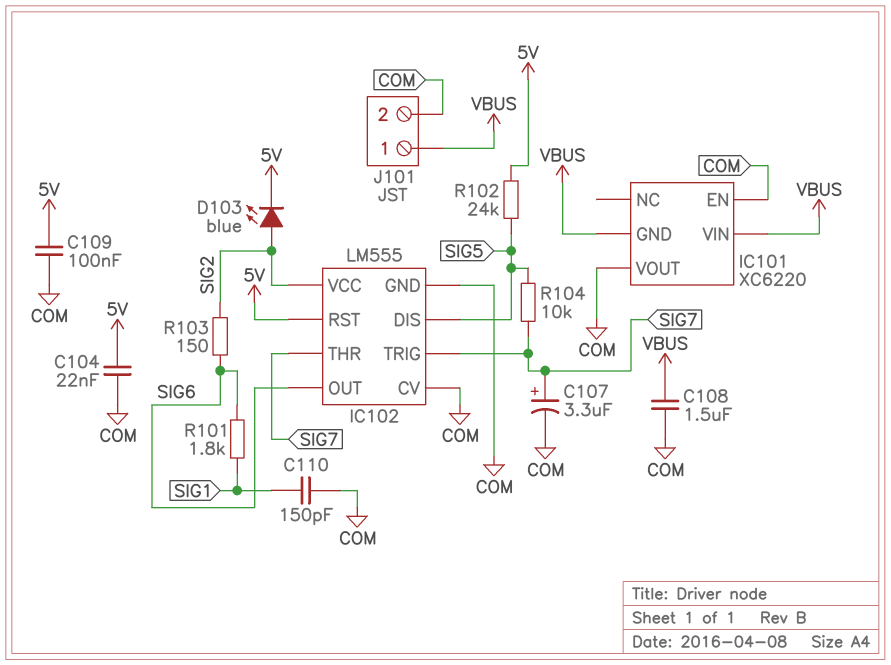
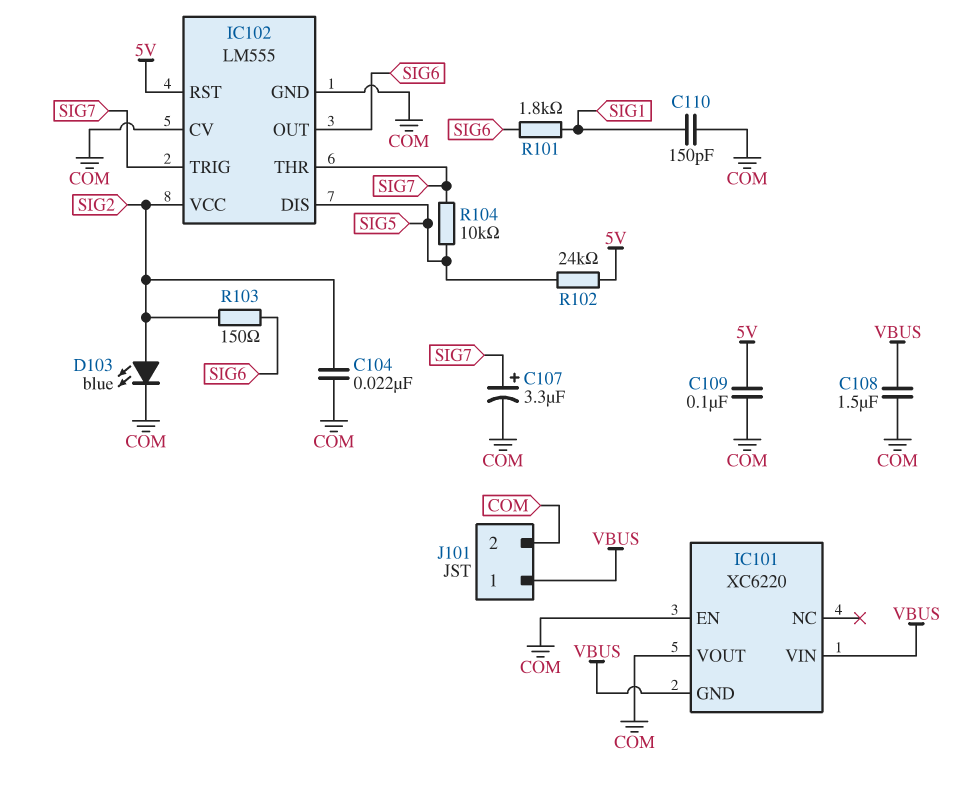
C104: 22nF (5V, COM) -> 22nF (COM, SIG2)
D103: LED blue (A SIG2, K 5V) -> LED blue (A SIG2, K COM)

